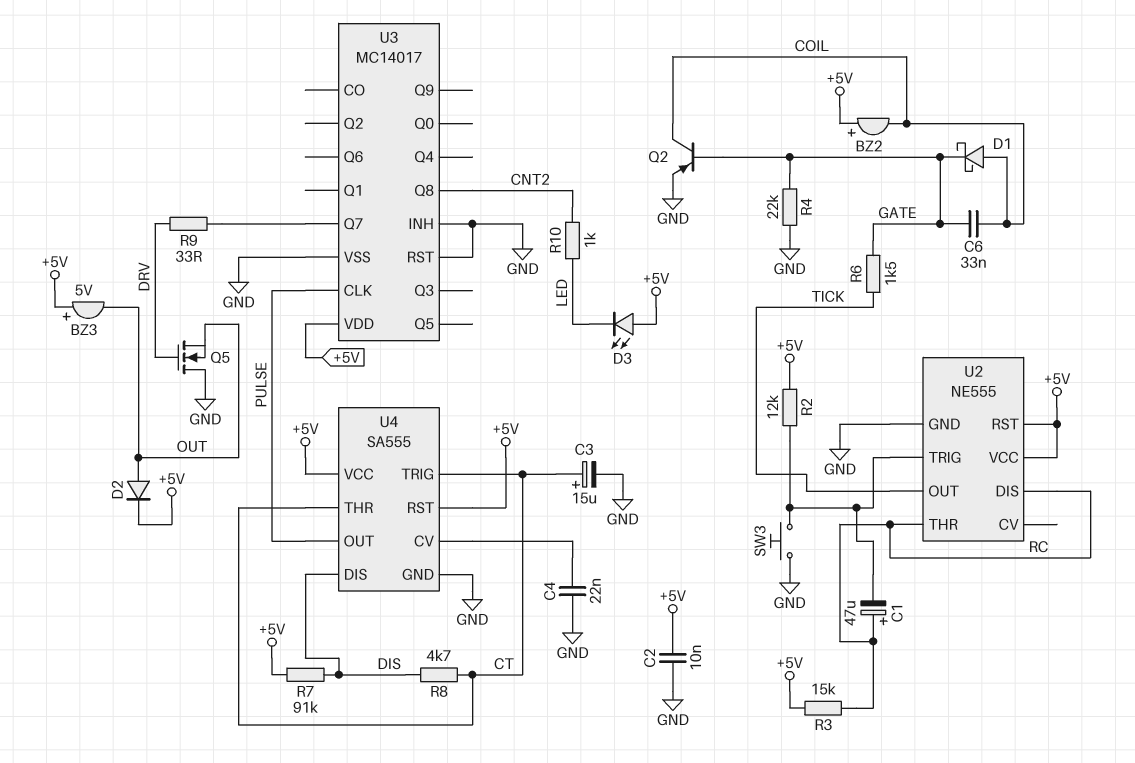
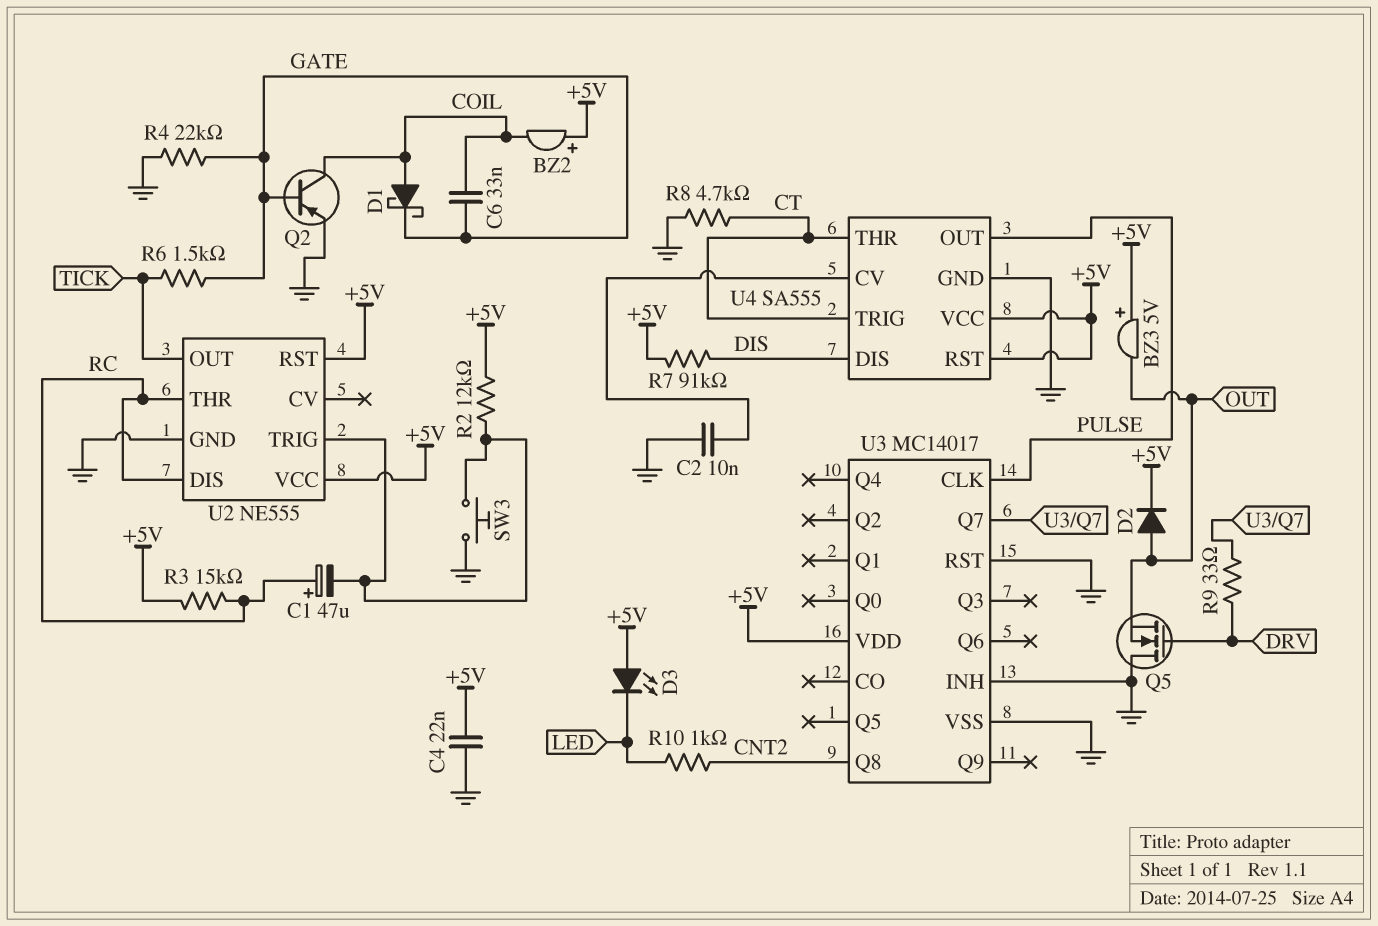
C2: 10nF (+5V, GND) -> 10nF (GND, U4/CV)
C3: 15uF (plus CT, minus GND) -> none
C4: 22nF (GND, U4/CV) -> 22nF (+5V, GND)
R8: 4.7k (CT, DIS) -> 4.7k (CT, GND)

